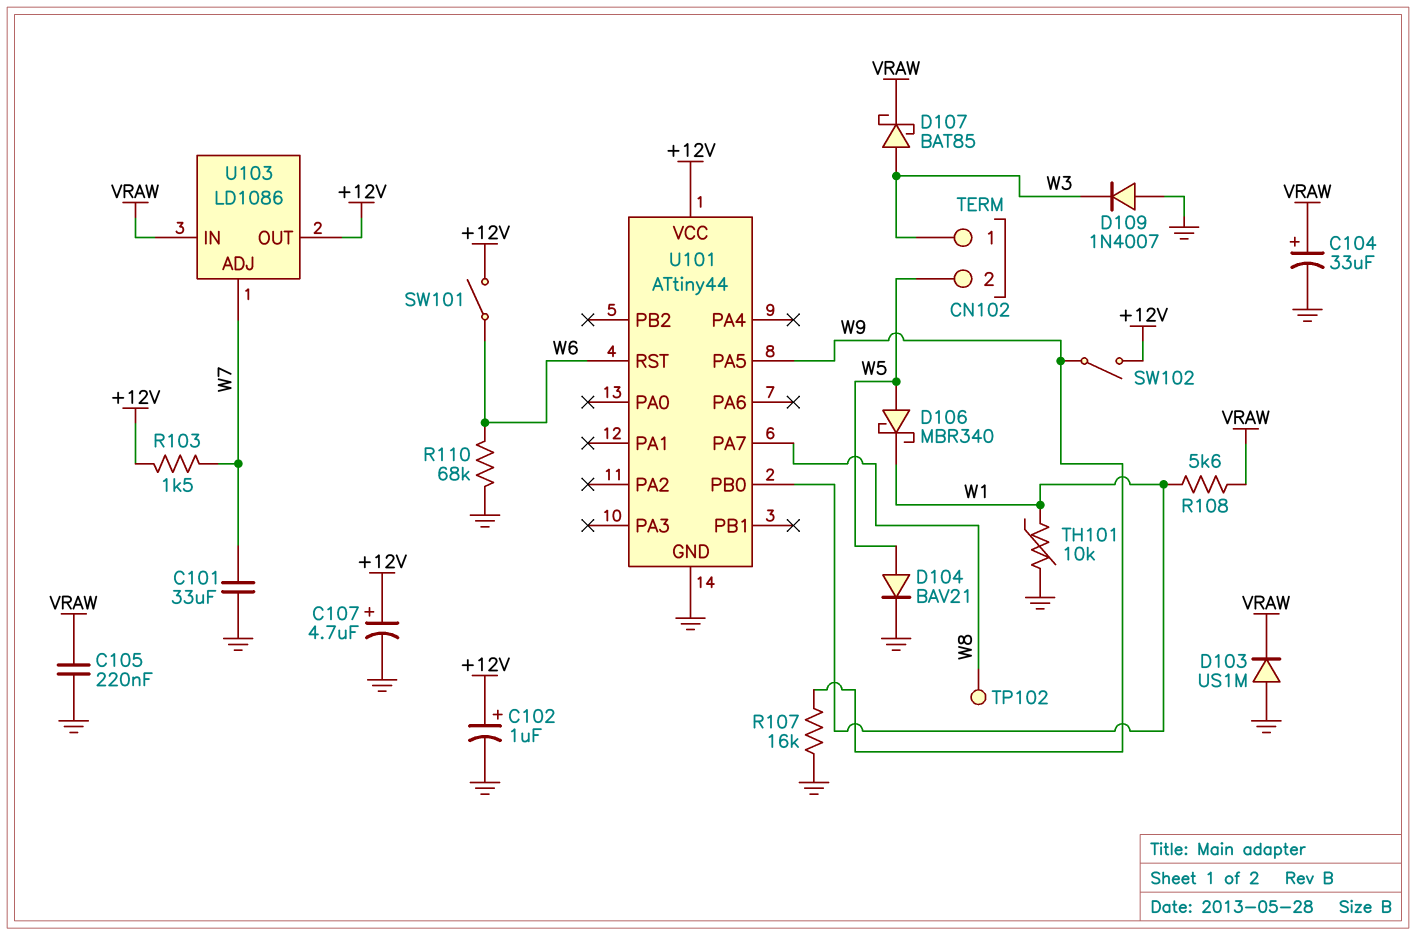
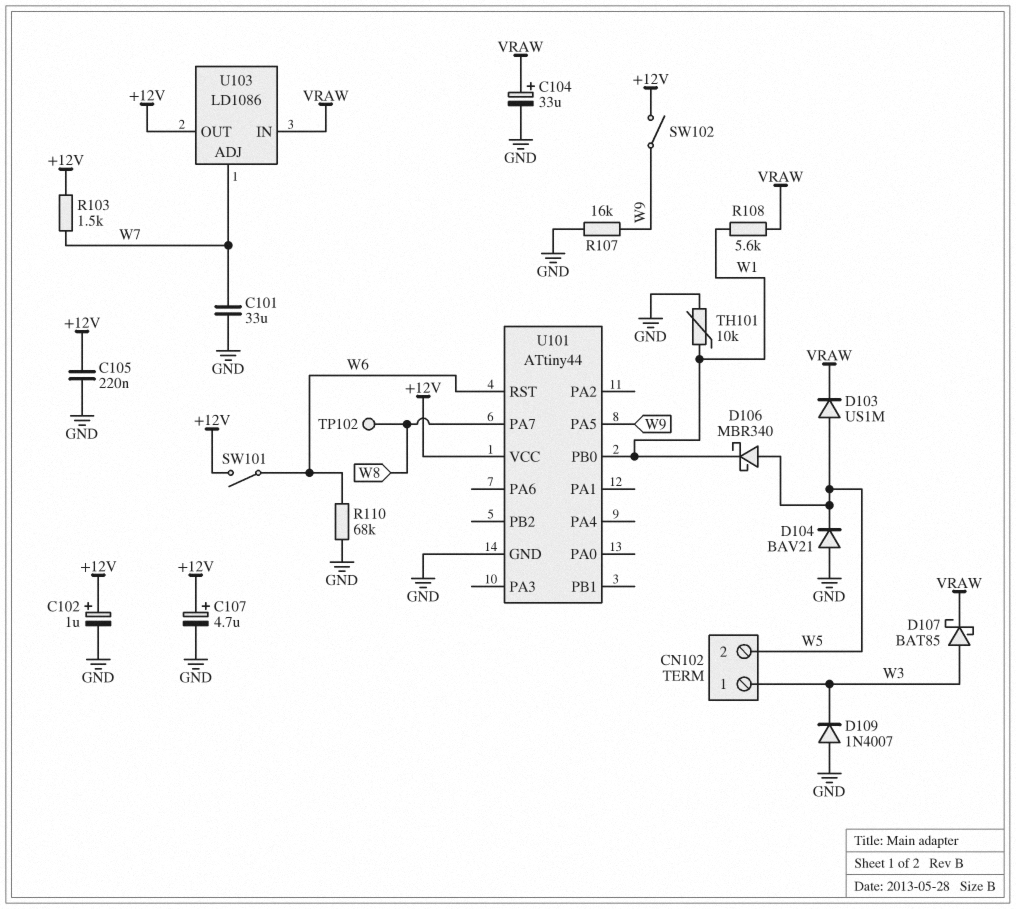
C105: 220nF (GND, VRAW) -> 220nF (+12V, GND)
D103: diode US1M (A GND, K VRAW) -> diode US1M (A W5, K VRAW)
D104: diode BAV21 (A W5, K GND) -> diode BAV21 (A GND, K W5)

